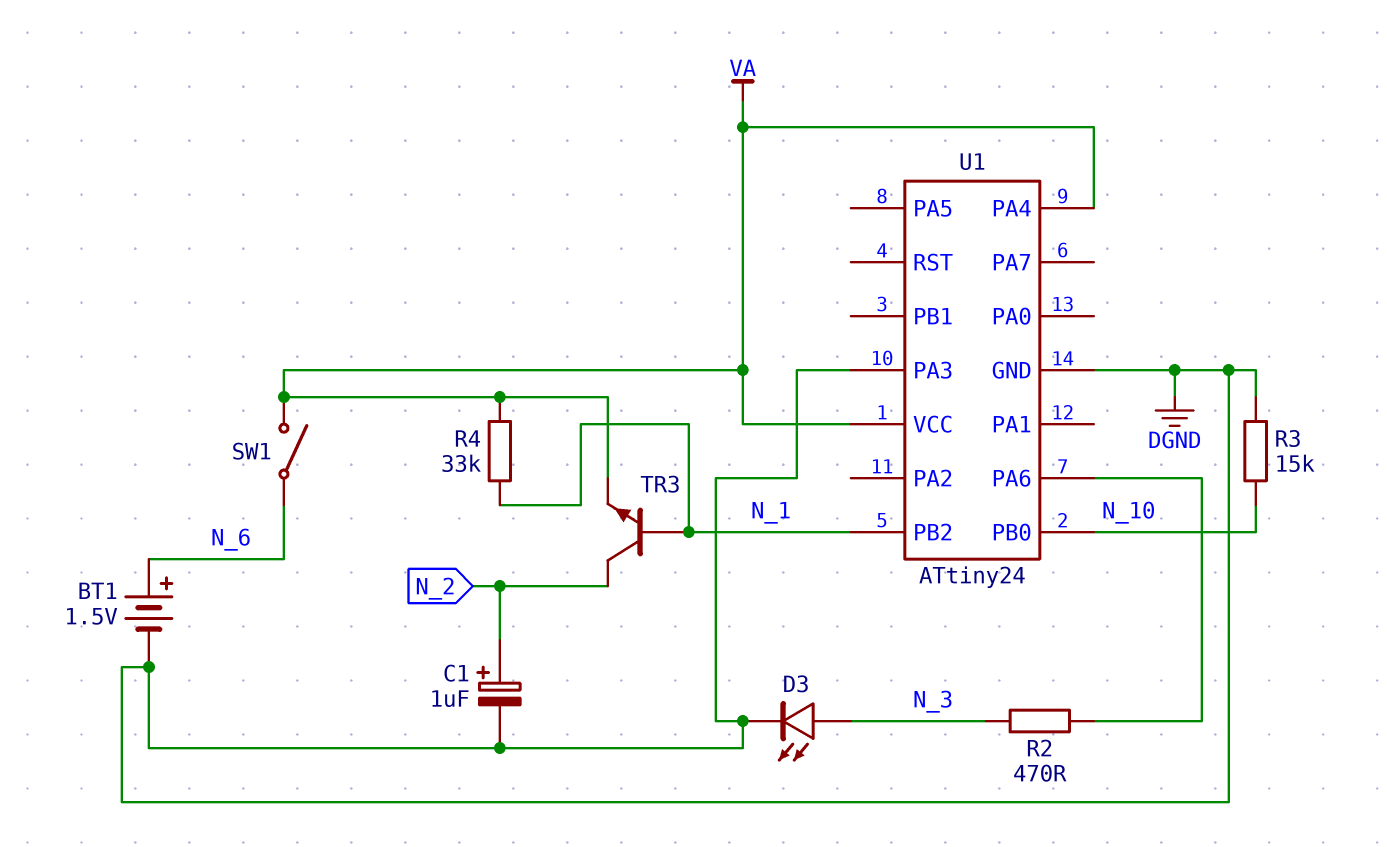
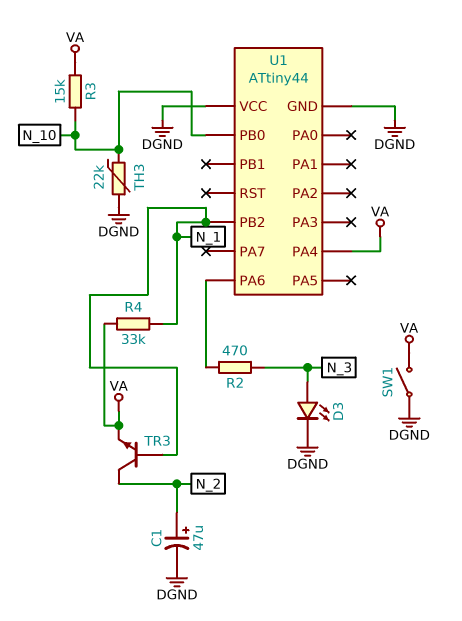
BT1: 1.5V (plus N_6, minus DGND) -> none
C1: 1uF (plus N_2, minus DGND) -> 47uF (plus N_2, minus DGND)
R3: 15k (DGND, N_10) -> 15k (N_10, VA)
SW1: switch (N_6, VA) -> switch (DGND, VA)
TH3: none -> 22k (DGND, N_10)
U1: ATtiny24 -> ATtiny44
U1 pin PA3: DGND -> none
U1 pin VCC: VA -> DGND

